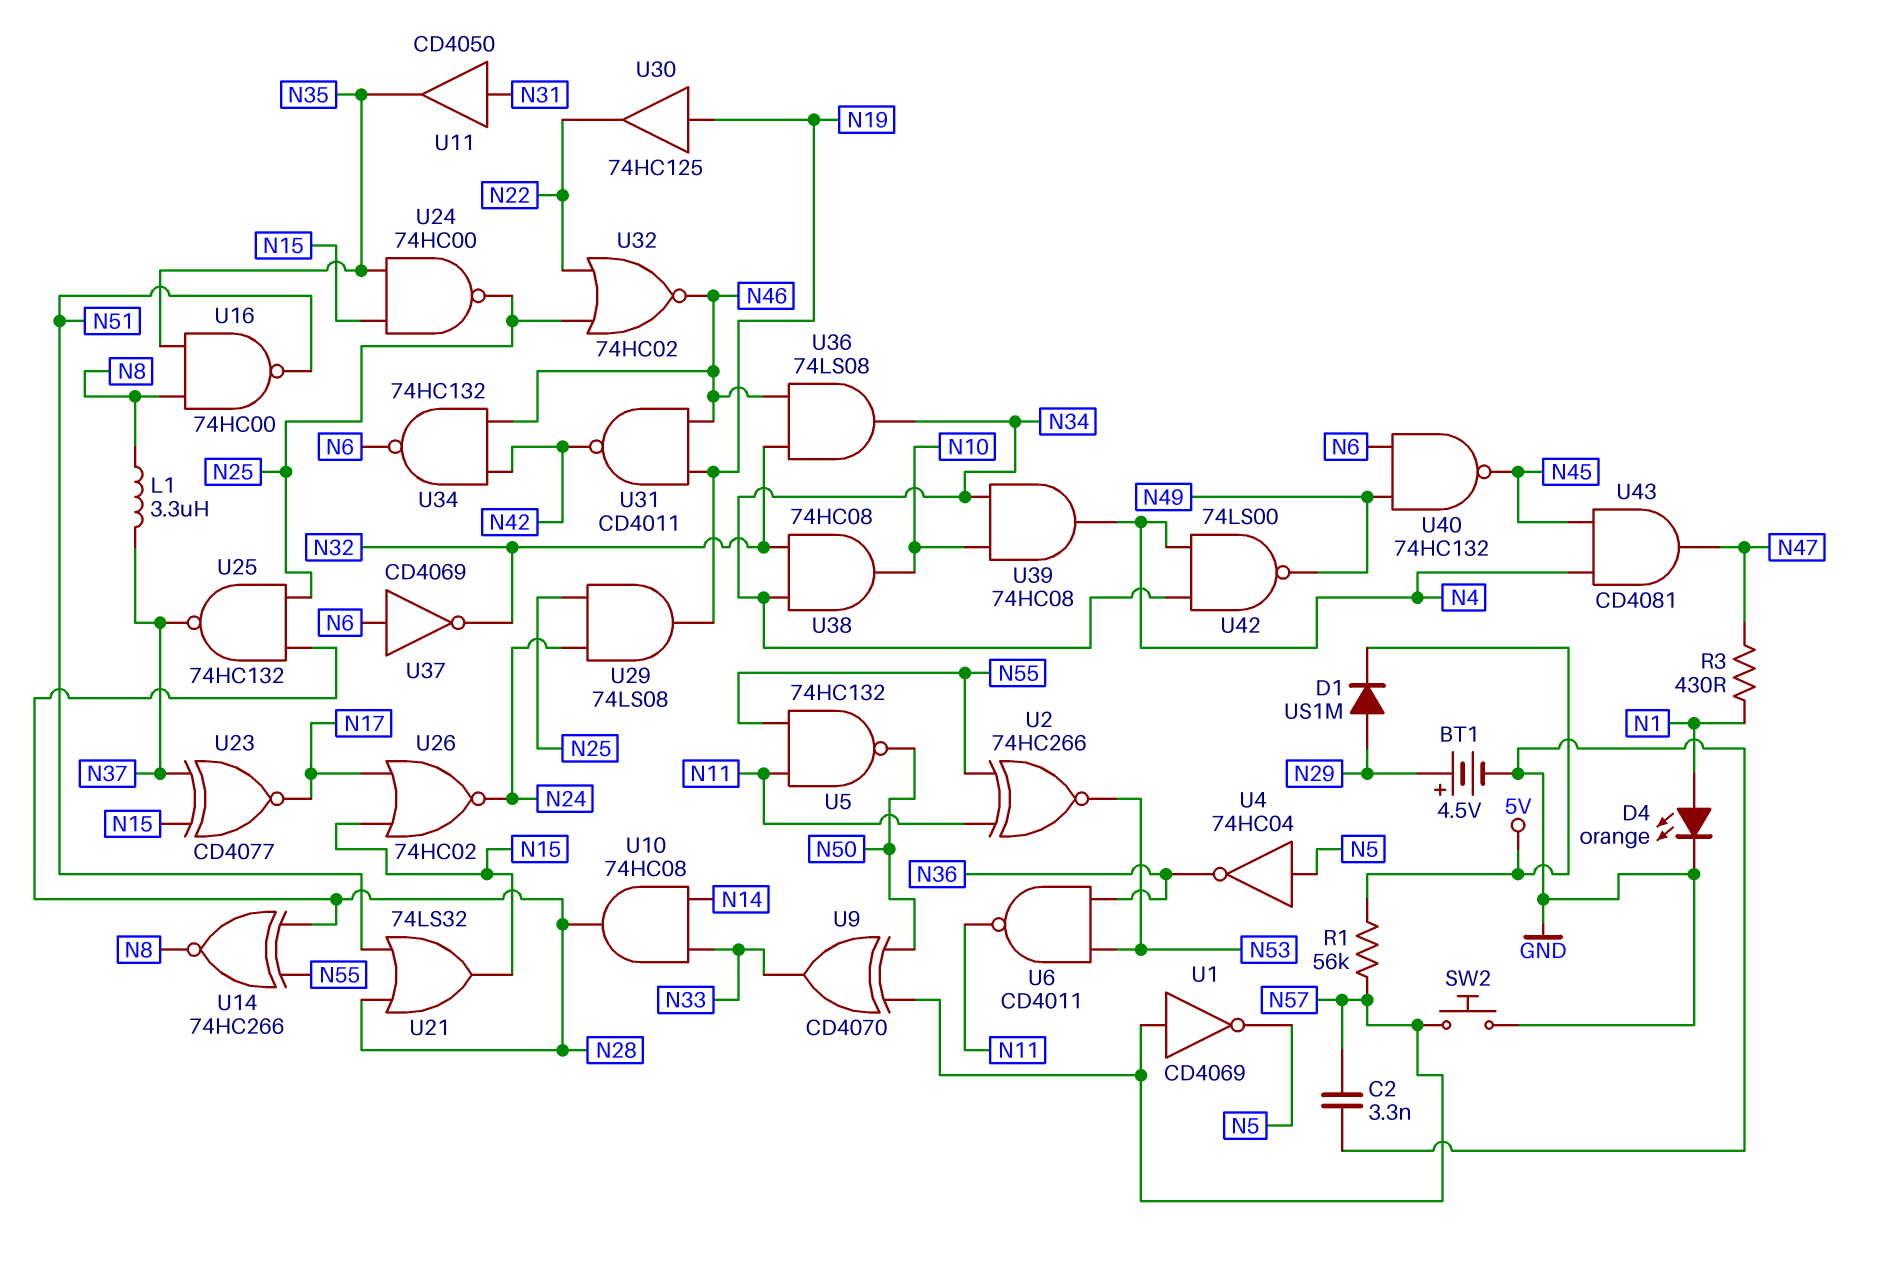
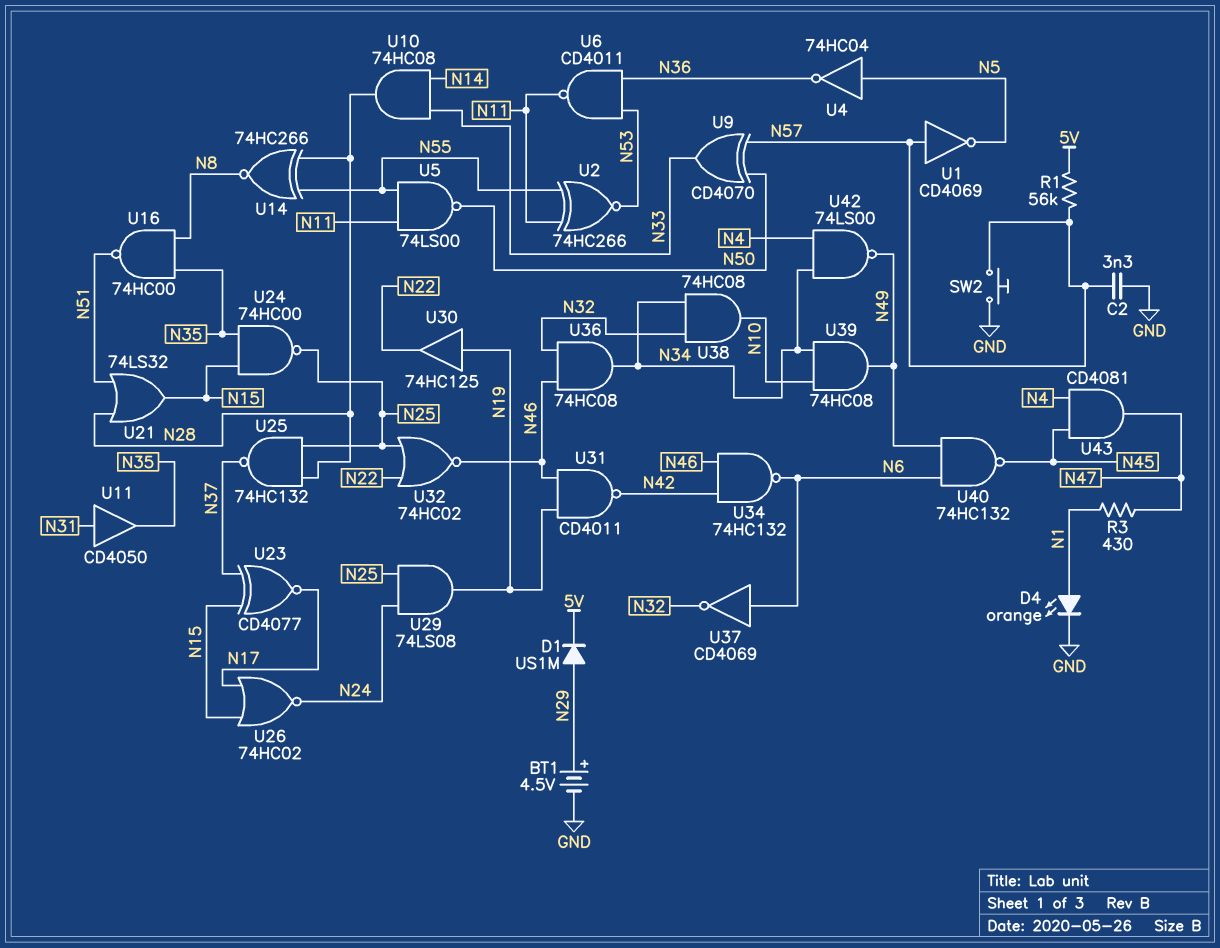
L1: 3.3uH (N8, N37) -> none
U5: NAND 74HC132 (in N11, in N55, out N50) -> NAND 74LS00 (in N11, in N55, out N50)
U36: AND 74LS08 (in N32, in N46, out N34) -> AND 74HC08 (in N32, in N46, out N34)
U39: AND 74HC08 (in N10, in N34, out N4) -> AND 74HC08 (in N10, in N34, out N49)

